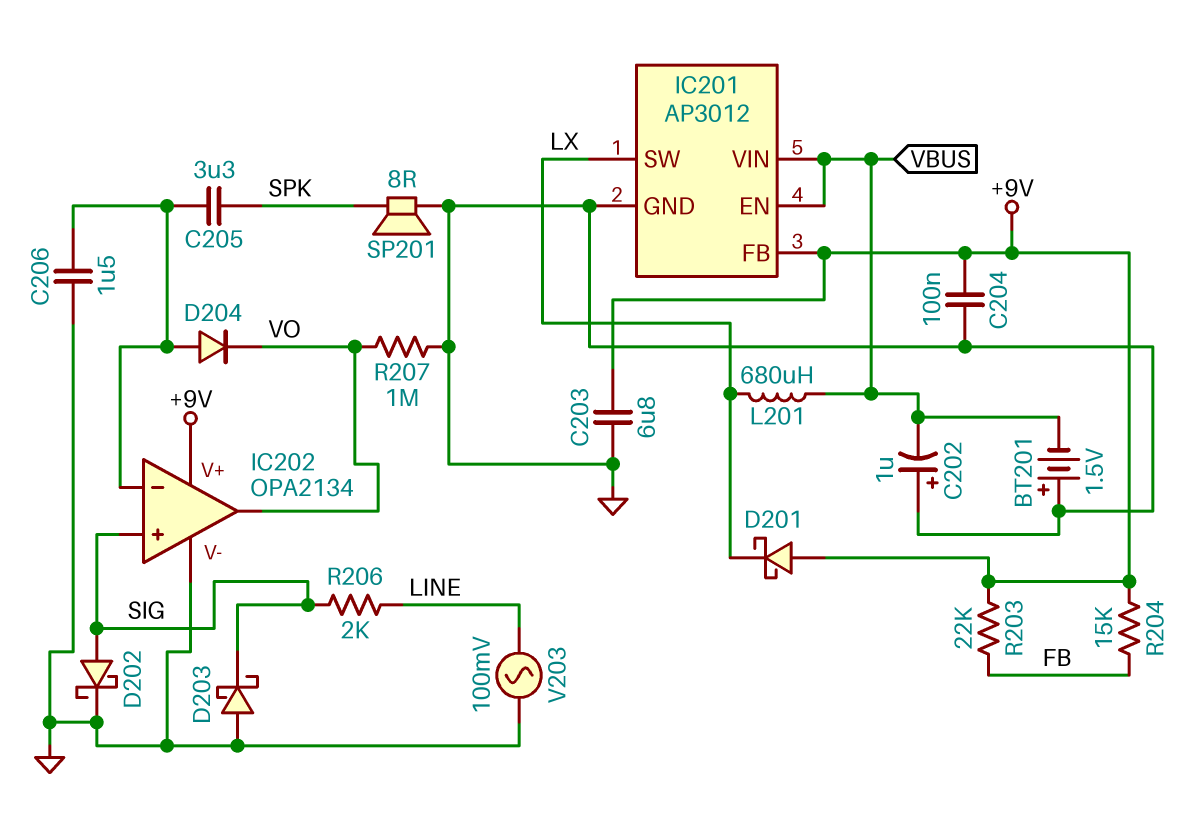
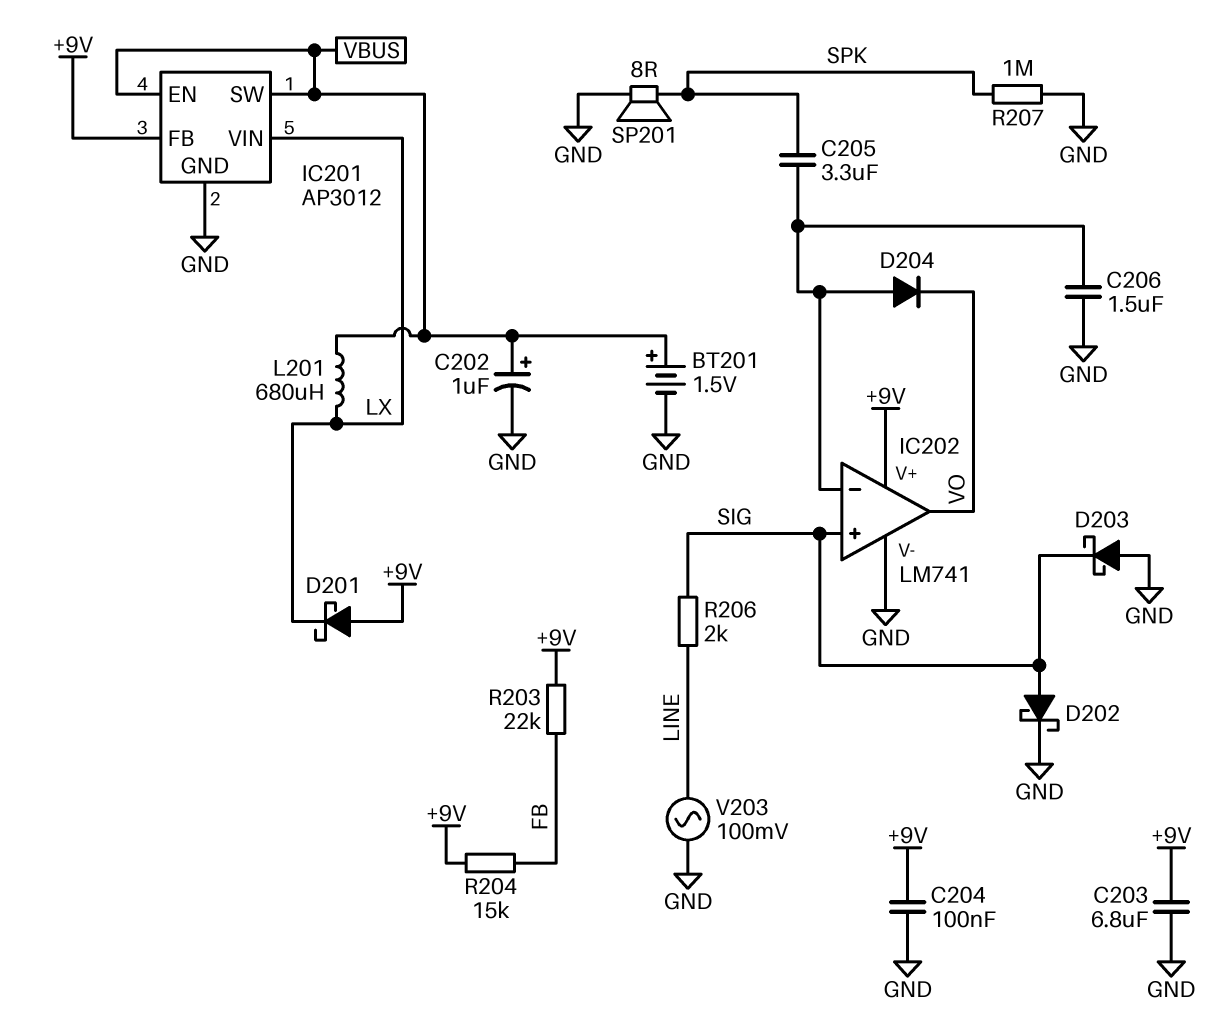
BT201: 1.5V (plus GND, minus VBUS) -> 1.5V (plus VBUS, minus GND)
C202: 1uF (plus GND, minus VBUS) -> 1uF (plus VBUS, minus GND)
IC201 pin SW: LX -> VBUS
IC201 pin VIN: VBUS -> LX
IC202: OPA2134 -> LM741
R207: 1M (GND, VO) -> 1M (GND, SPK)

